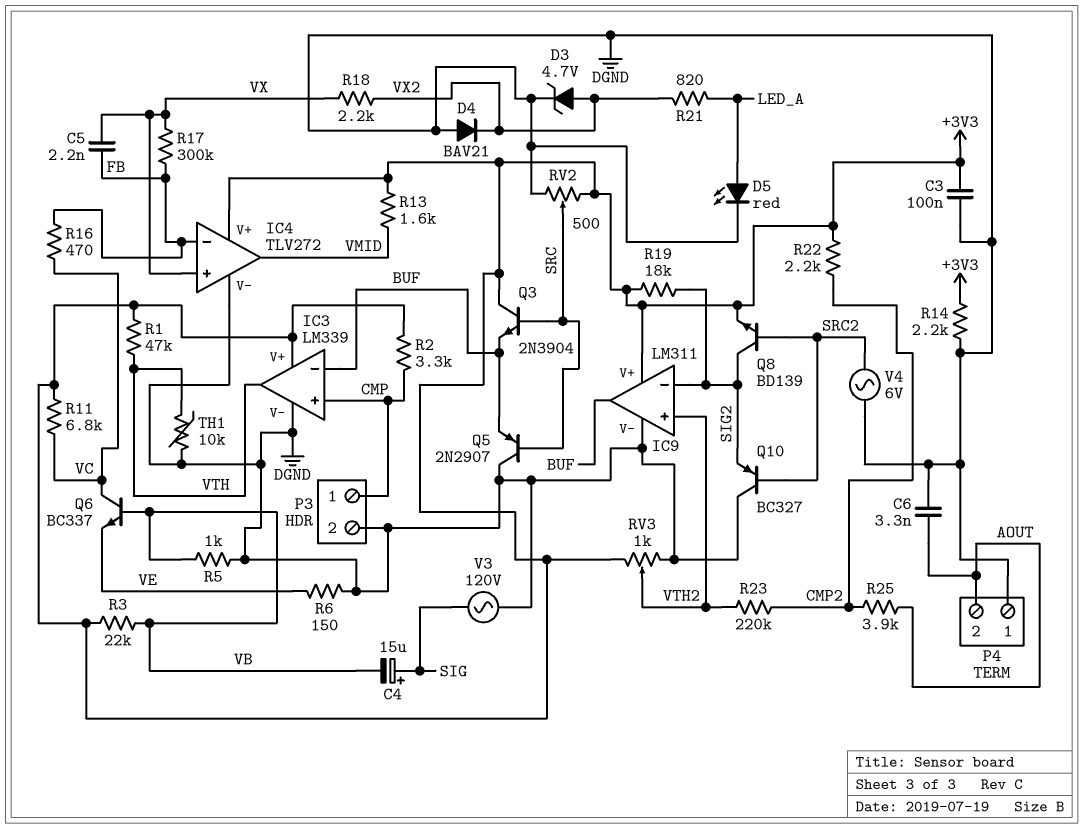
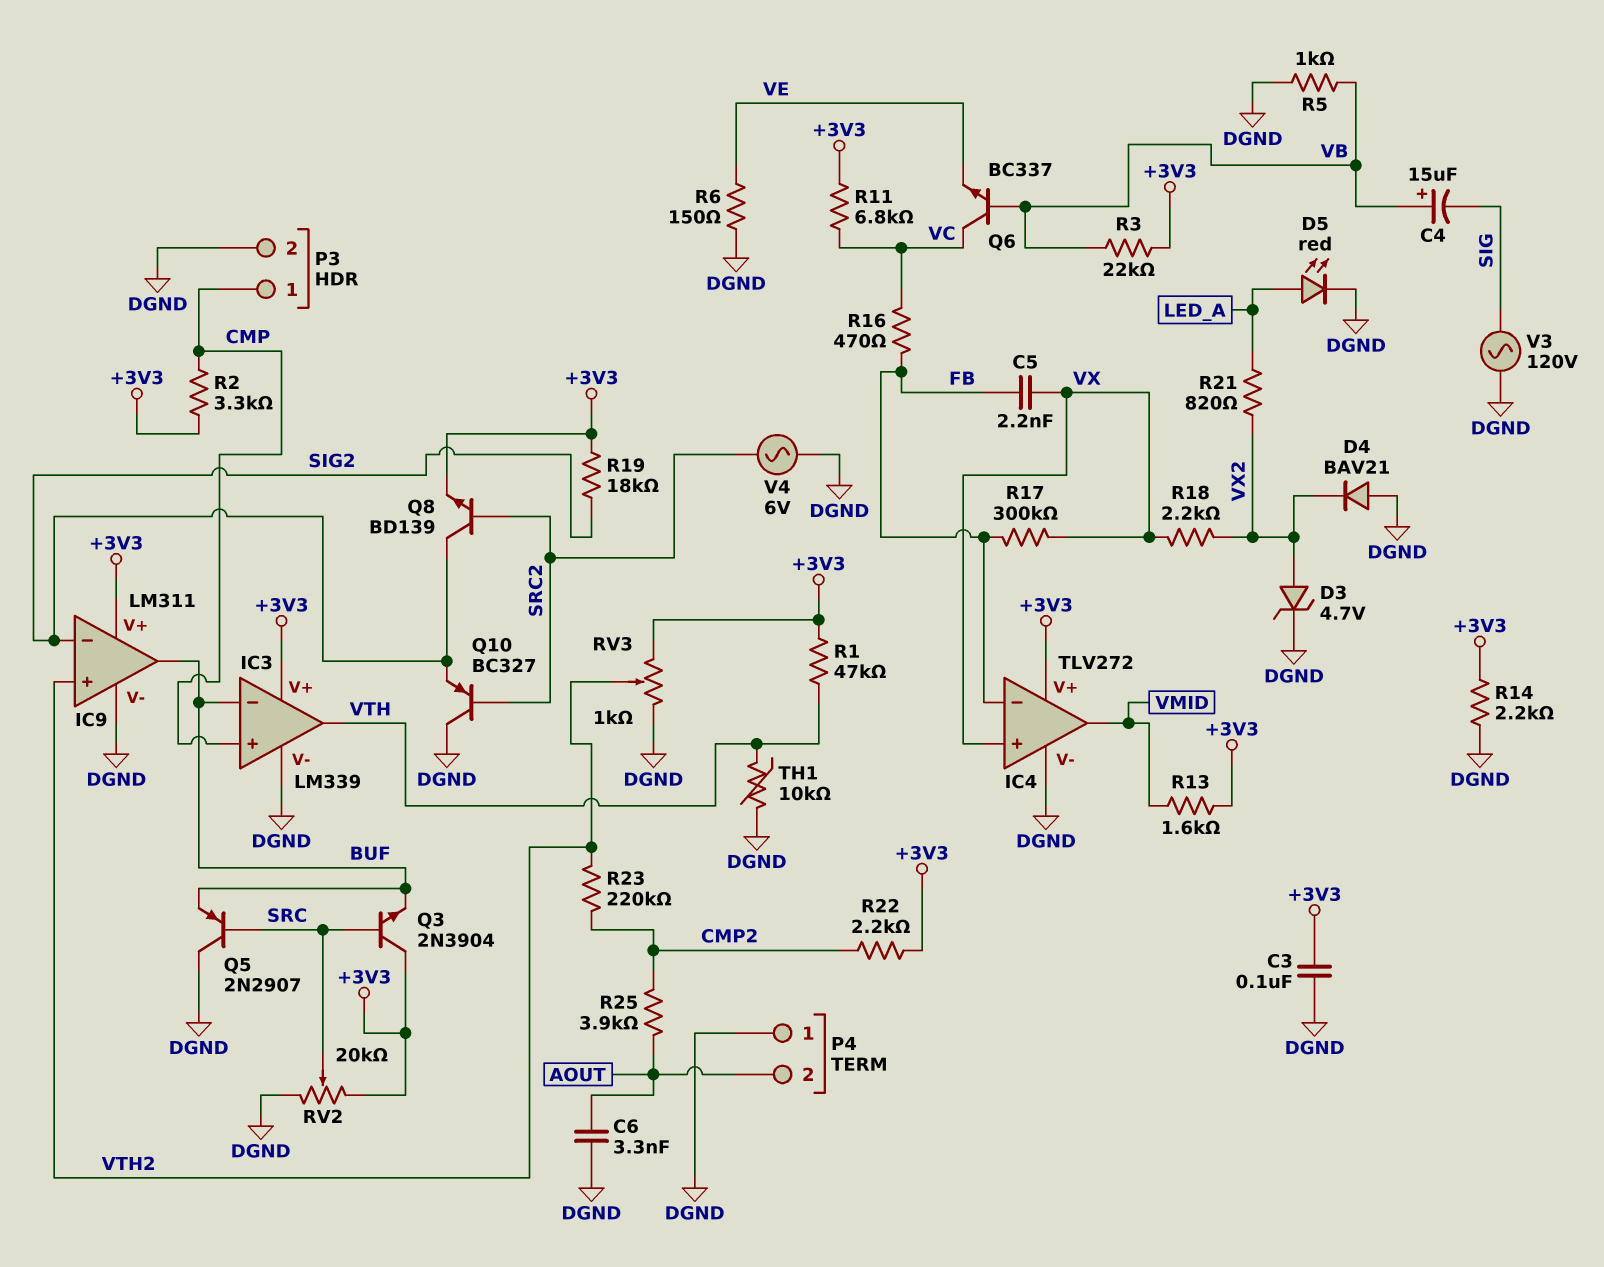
C4: 15uF (plus SIG, minus VB) -> 15uF (plus VB, minus SIG)
RV2: 500 (+3V3, DGND, wiper SRC) -> 20k (+3V3, DGND, wiper SRC)

